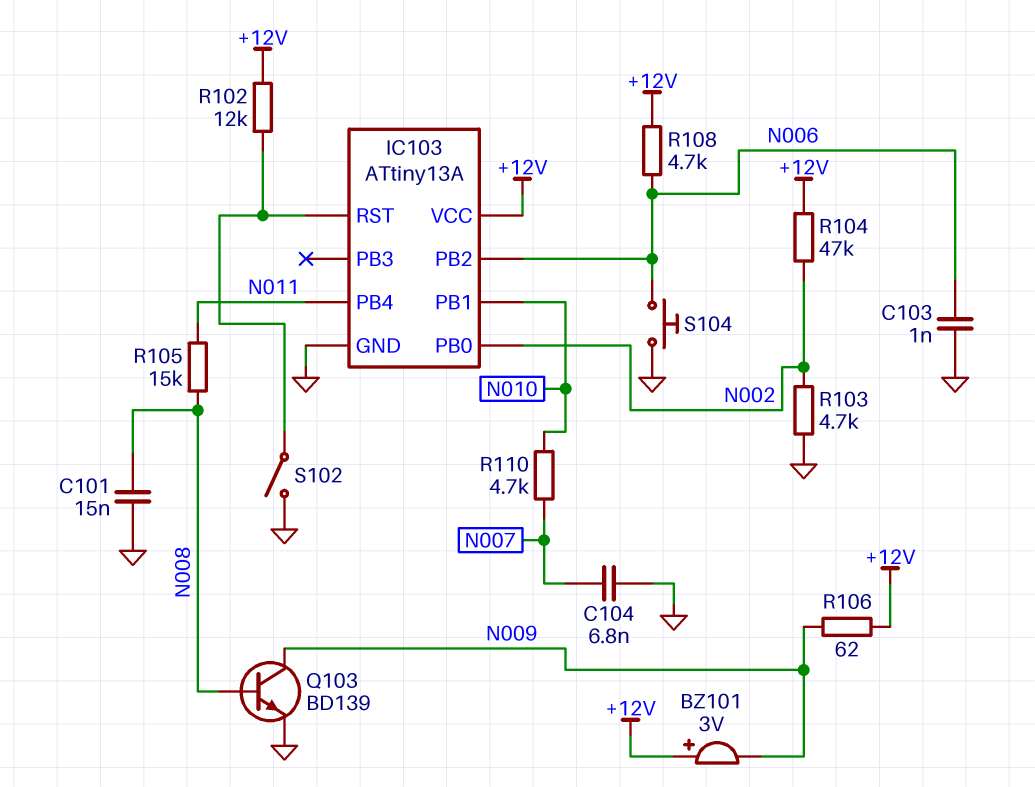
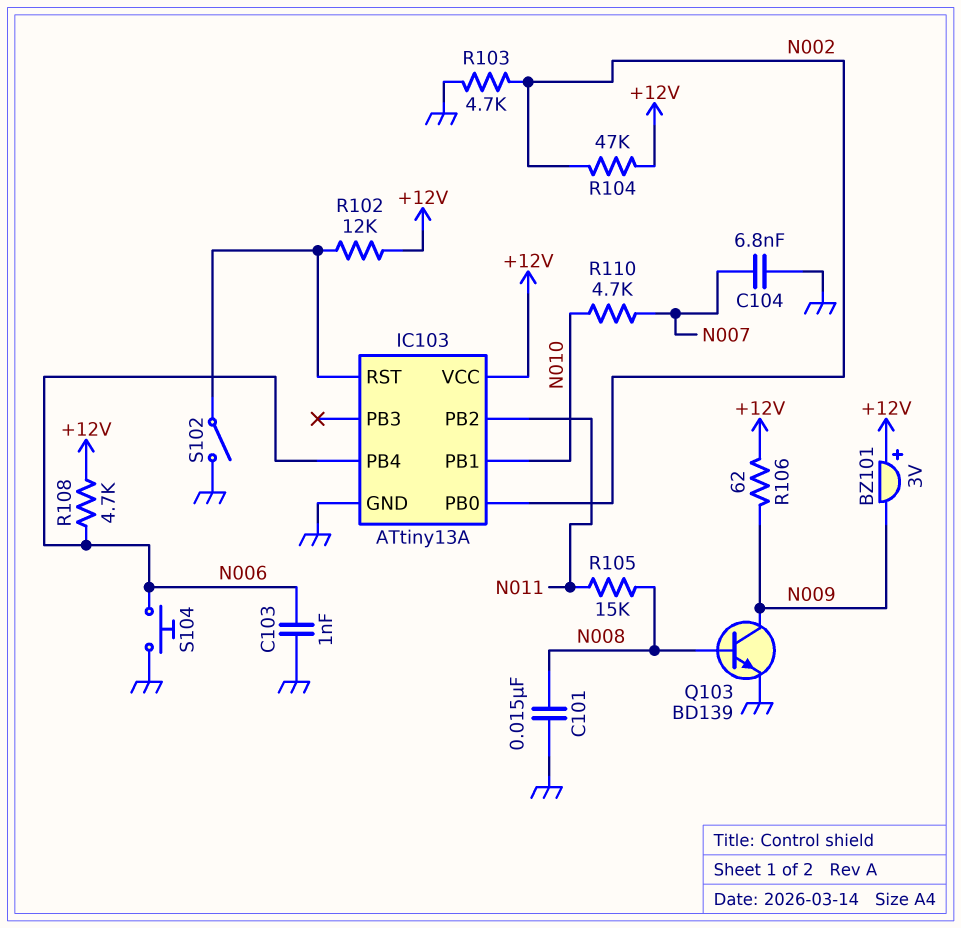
IC103 pin PB2: N006 -> N011
IC103 pin PB4: N011 -> N006

